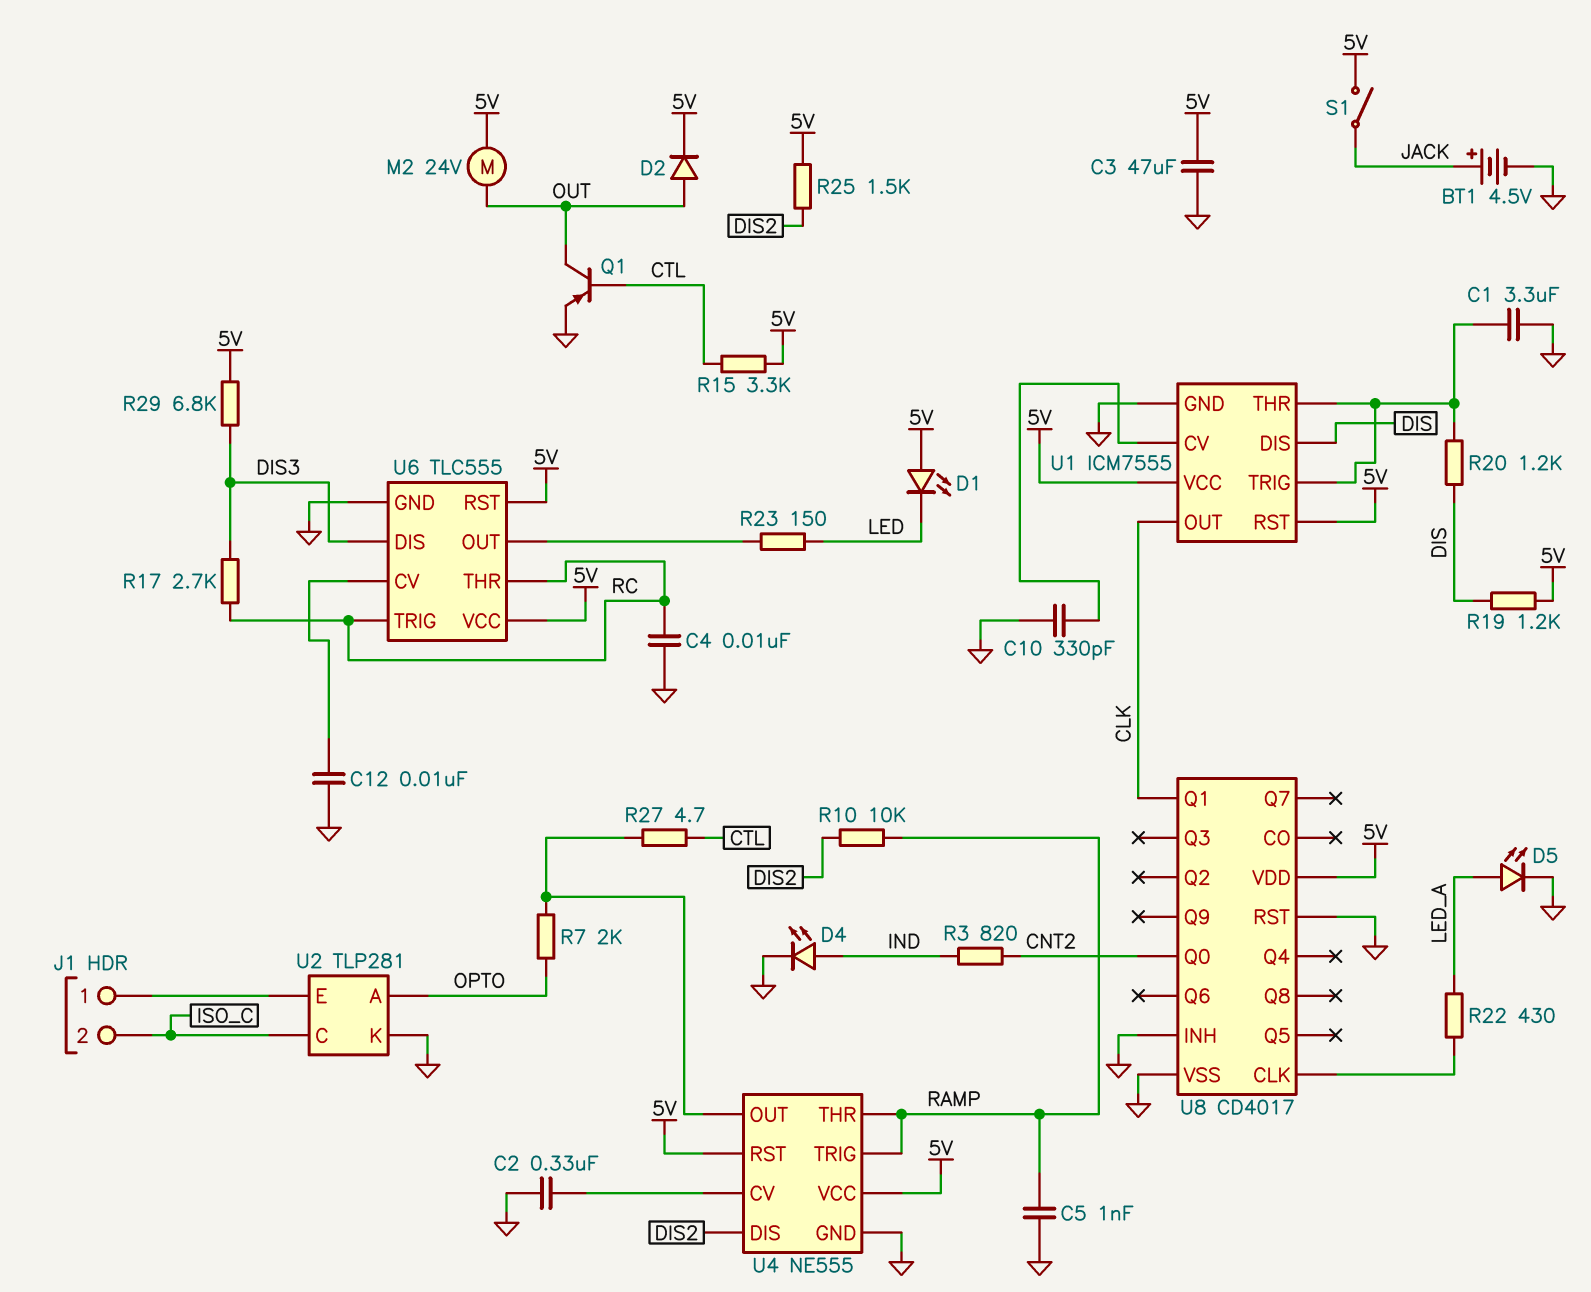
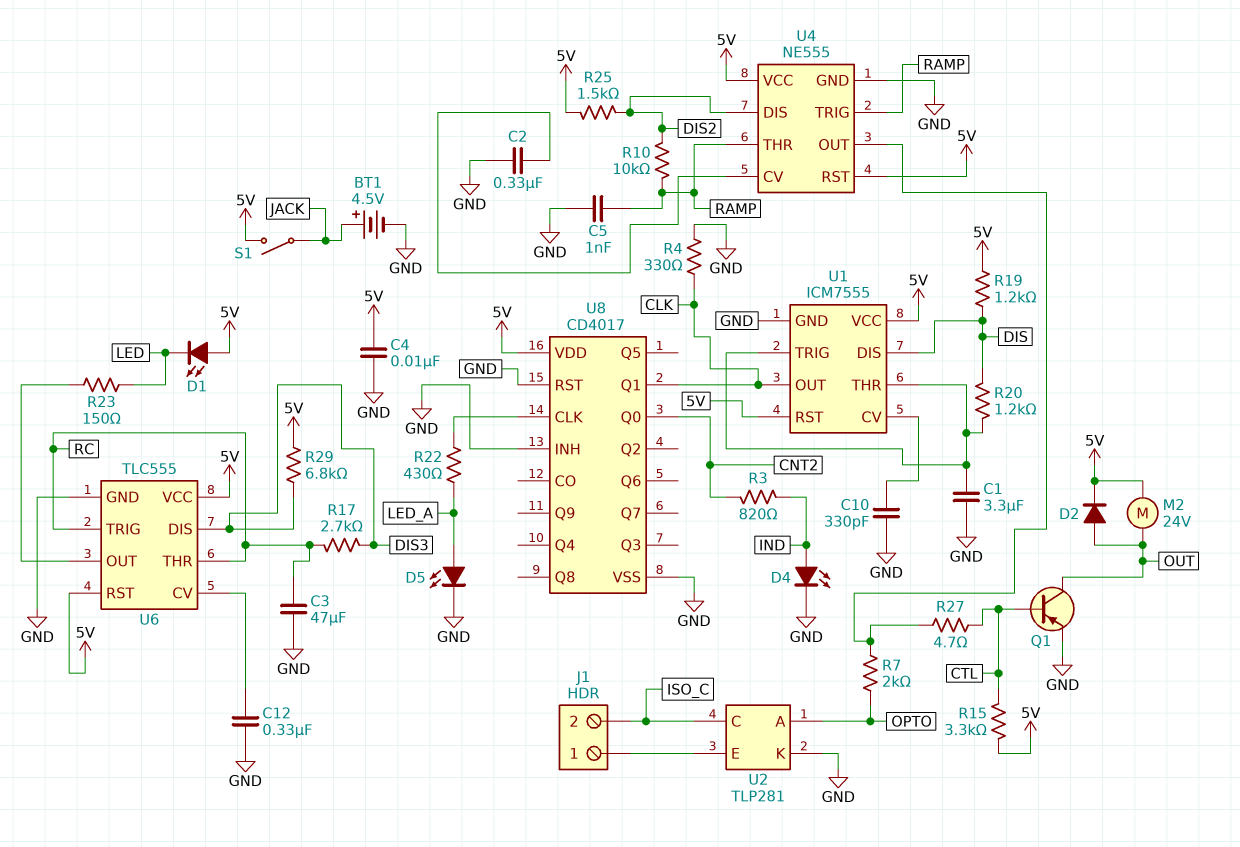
C3: 47uF (5V, GND) -> 47uF (GND, RC)
C4: 10nF (GND, RC) -> 10nF (5V, GND)
C12: 10nF (GND, U6/CV) -> 330nF (GND, U6/CV)
R4: none -> 330 (CLK, GND)

